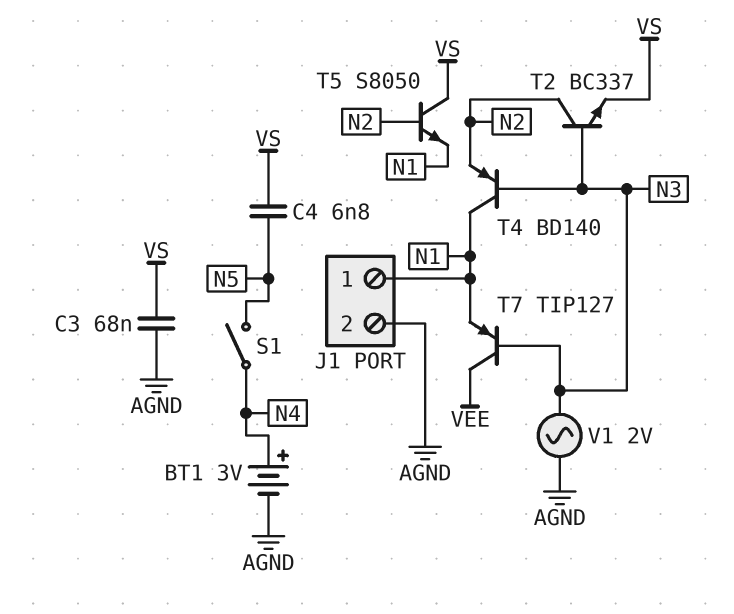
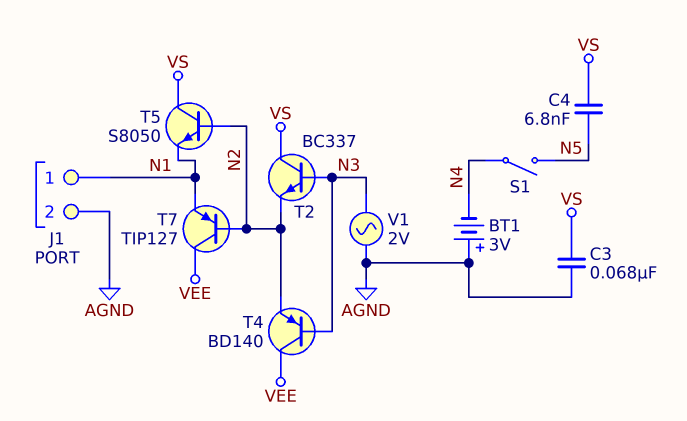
BT1: 3V (plus N4, minus AGND) -> 3V (plus AGND, minus N4)
T2: NPN BC337 (B N3, C N2, E VS) -> NPN BC337 (B N3, C VS, E N2)
T4: PNP BD140 (B N3, C N1, E N2) -> PNP BD140 (B N3, C VEE, E N2)
T7: PNP TIP127 (B N3, C VEE, E N1) -> PNP TIP127 (B N2, C VEE, E N1)

